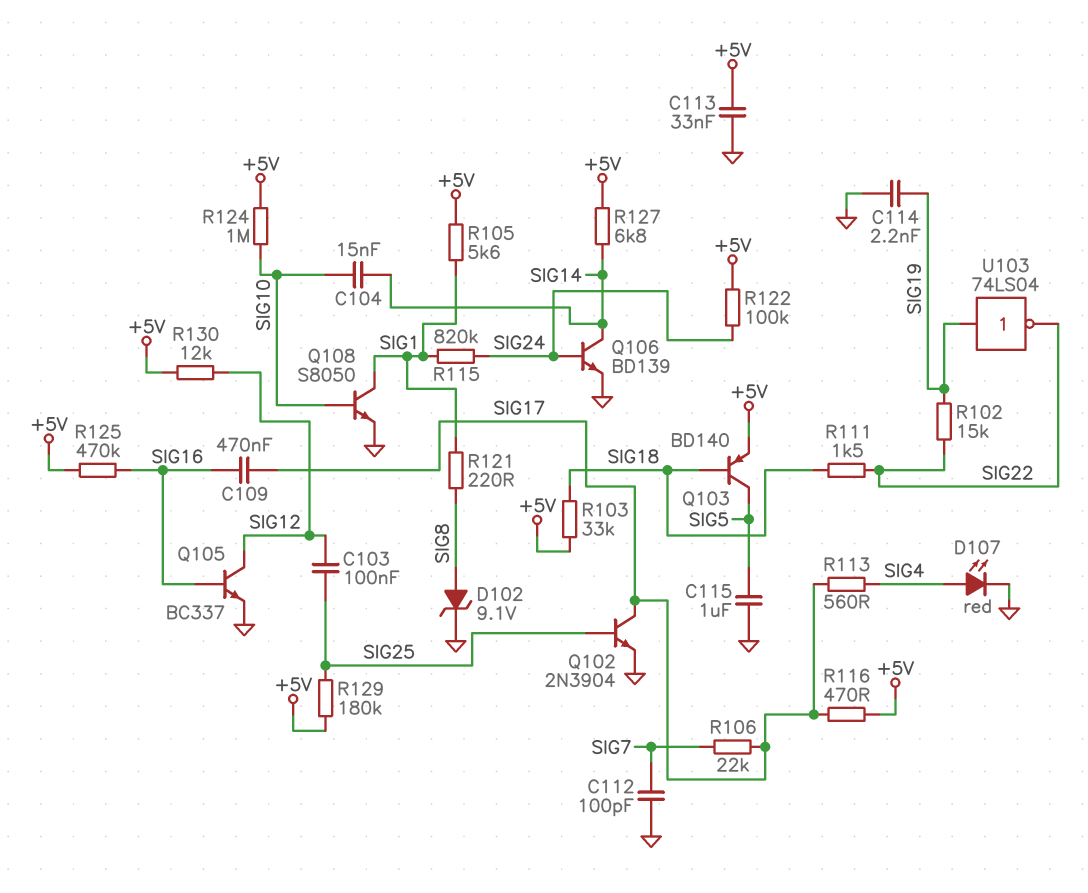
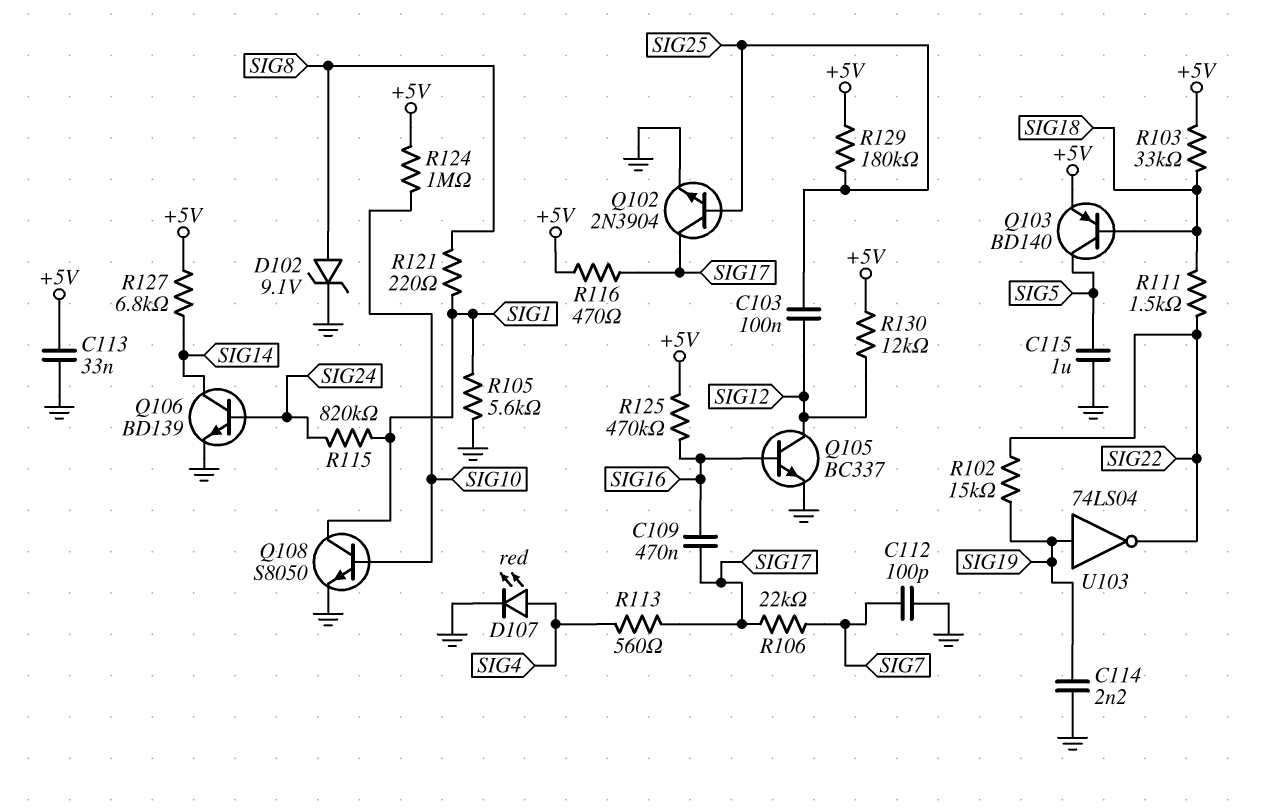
C104: 15nF (SIG10, SIG14) -> none
R105: 5.6k (+5V, SIG1) -> 5.6k (GND, SIG1)
R122: 100k (+5V, SIG24) -> none

